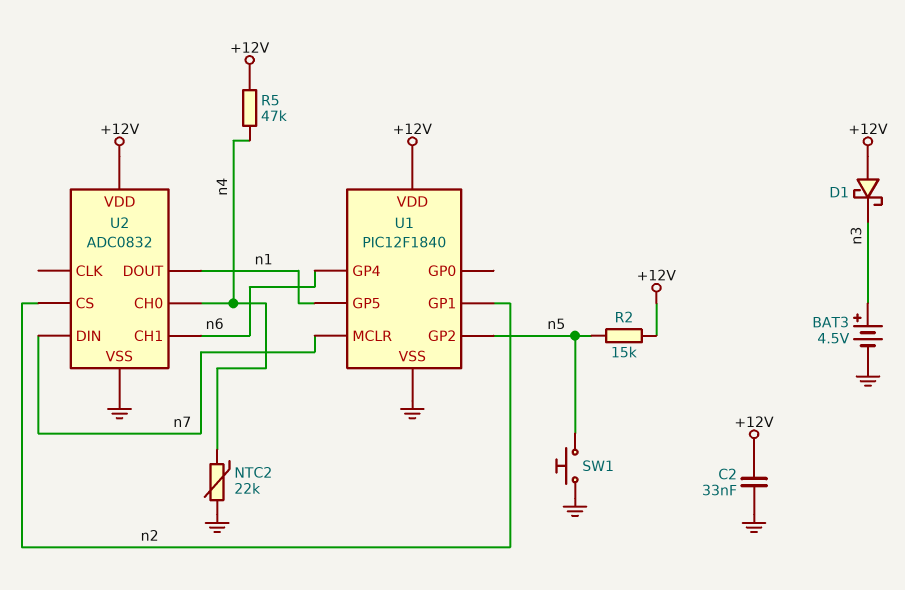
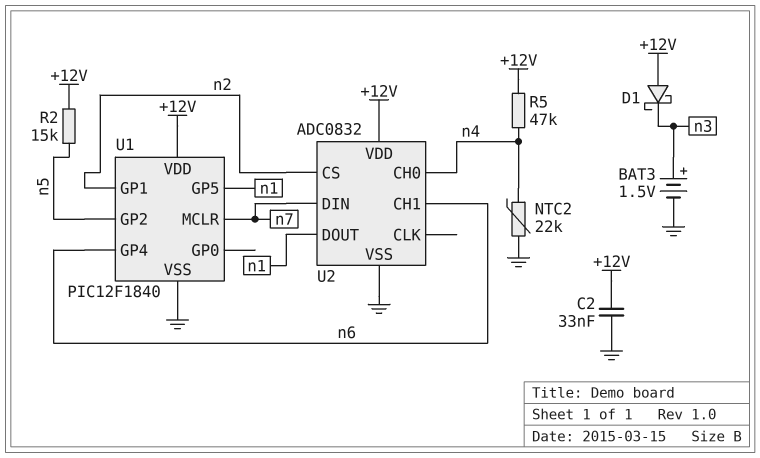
BAT3: 4.5V (plus n3, minus GND) -> 1.5V (plus n3, minus GND)
SW1: button (GND, n5) -> none

